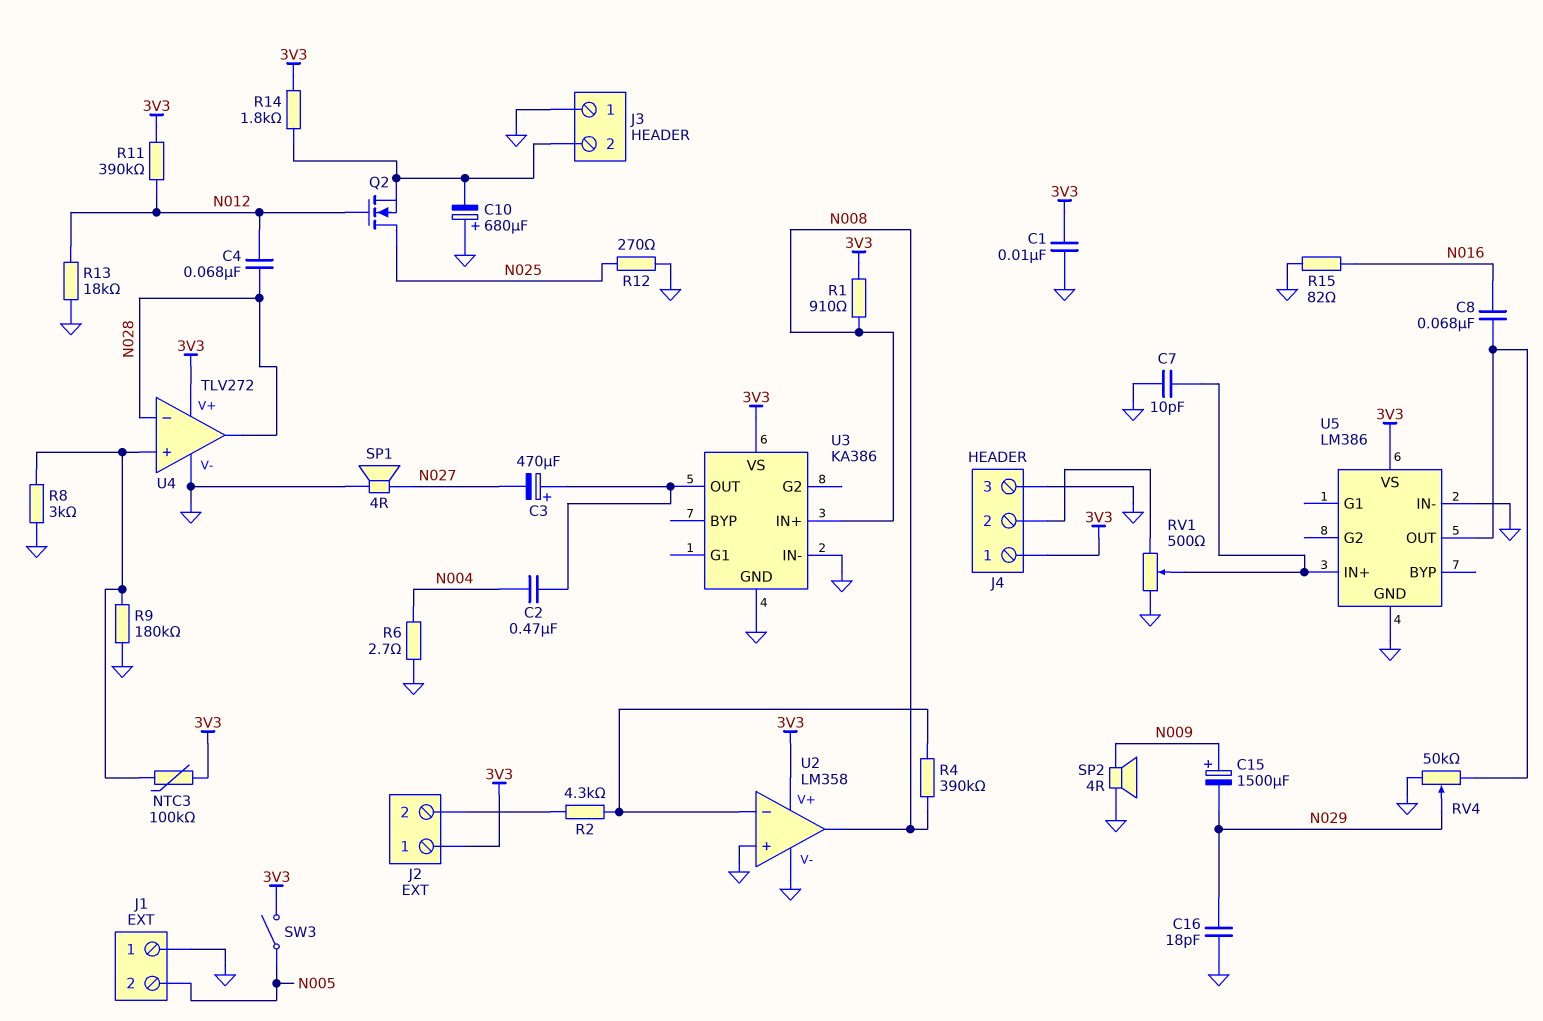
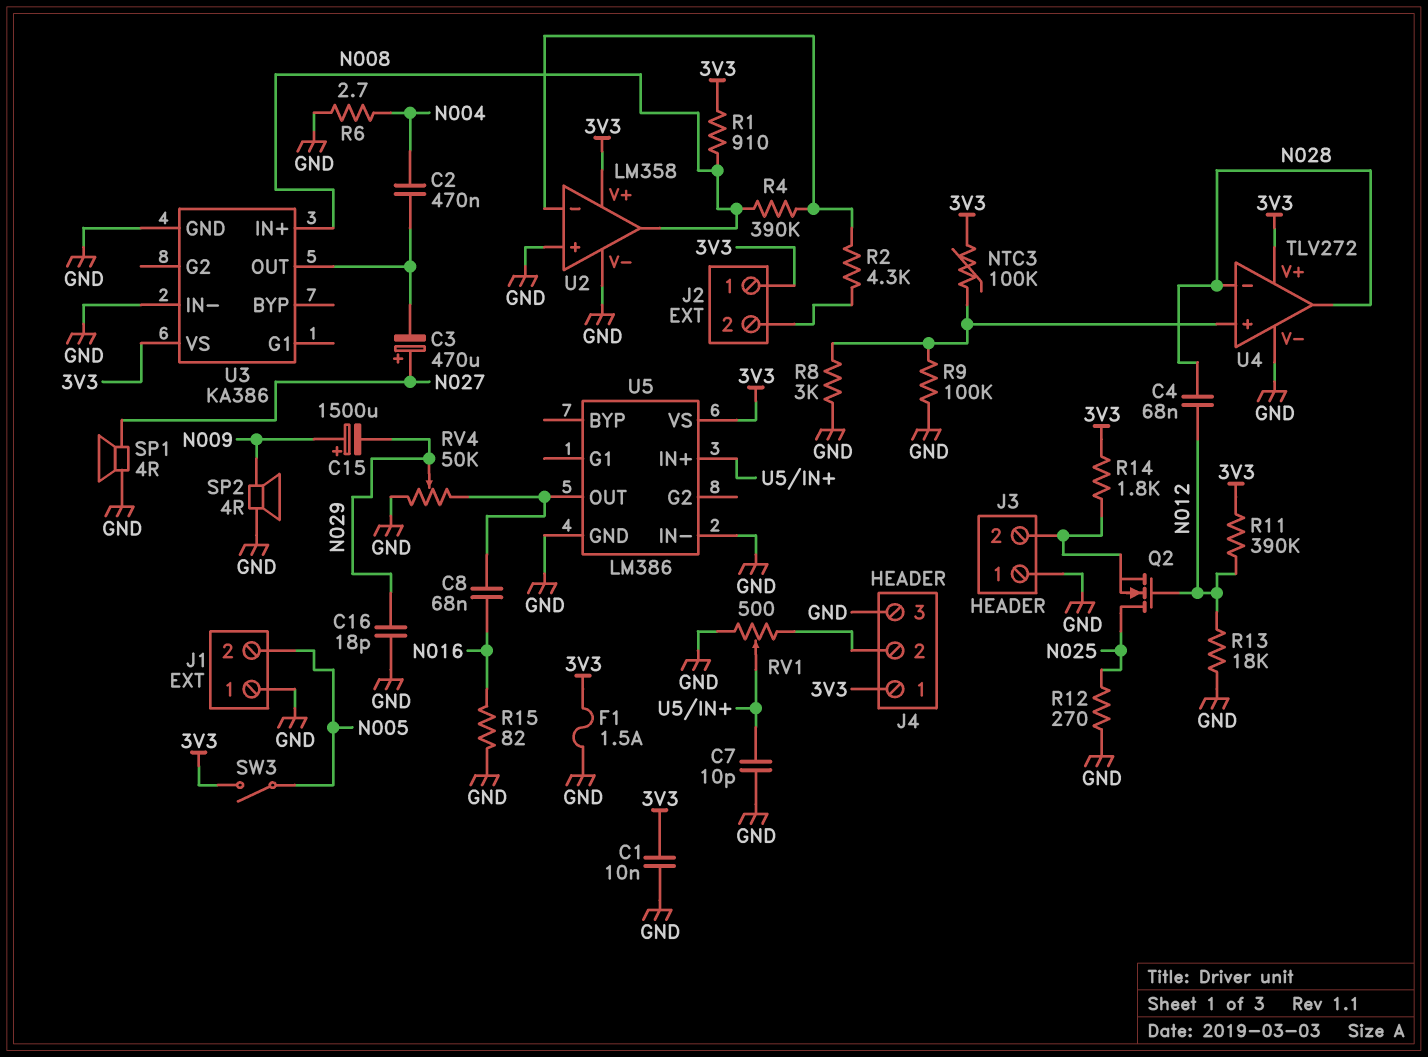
C3: 470uF (plus U3/OUT, minus N027) -> 470uF (plus N027, minus U3/OUT)
C10: 680uF (plus GND, minus J3/2) -> none
F1: none -> 1.5A (3V3, GND)
R9: 180k (GND, U4/in+) -> 100k (GND, U4/in+)

